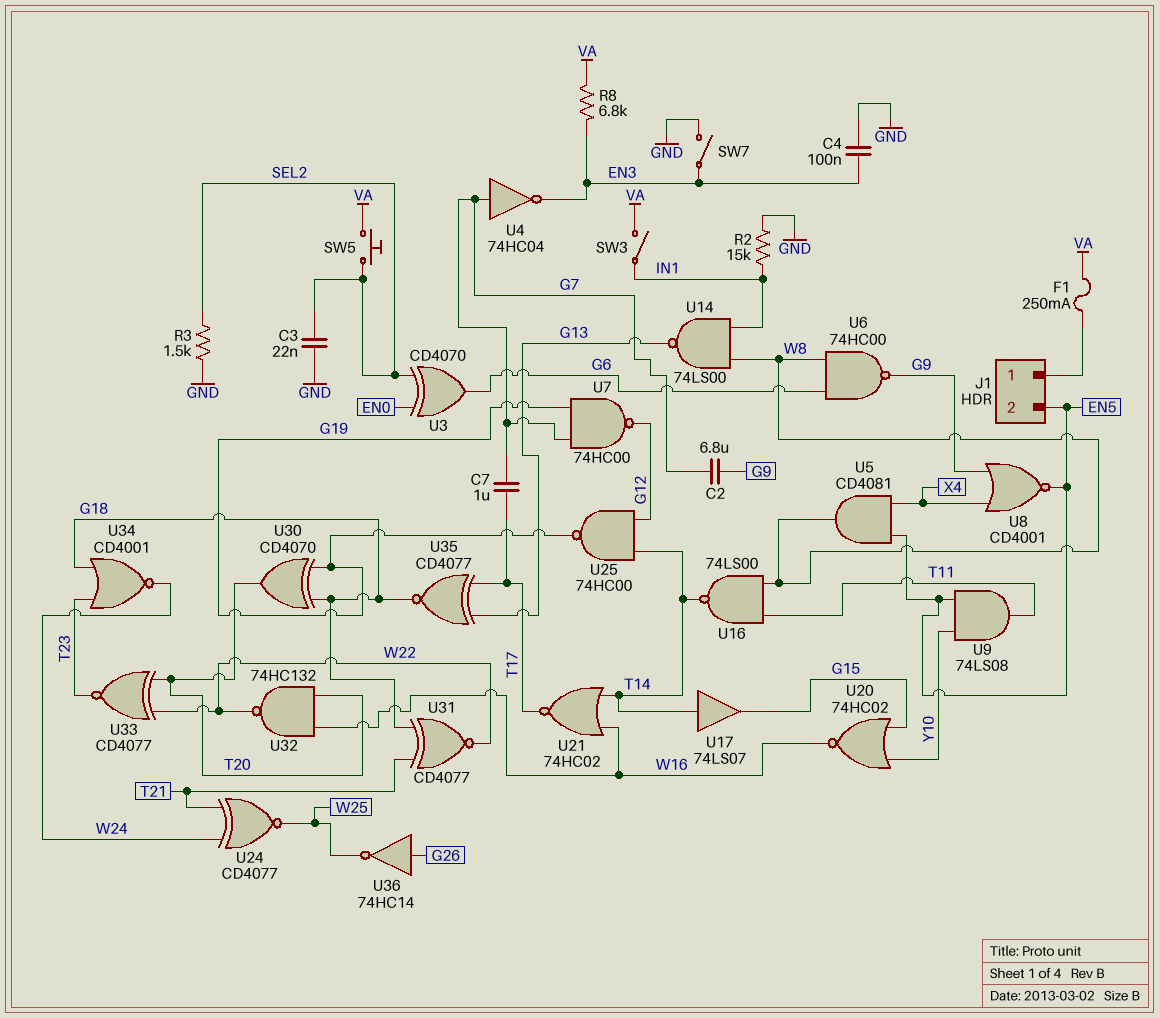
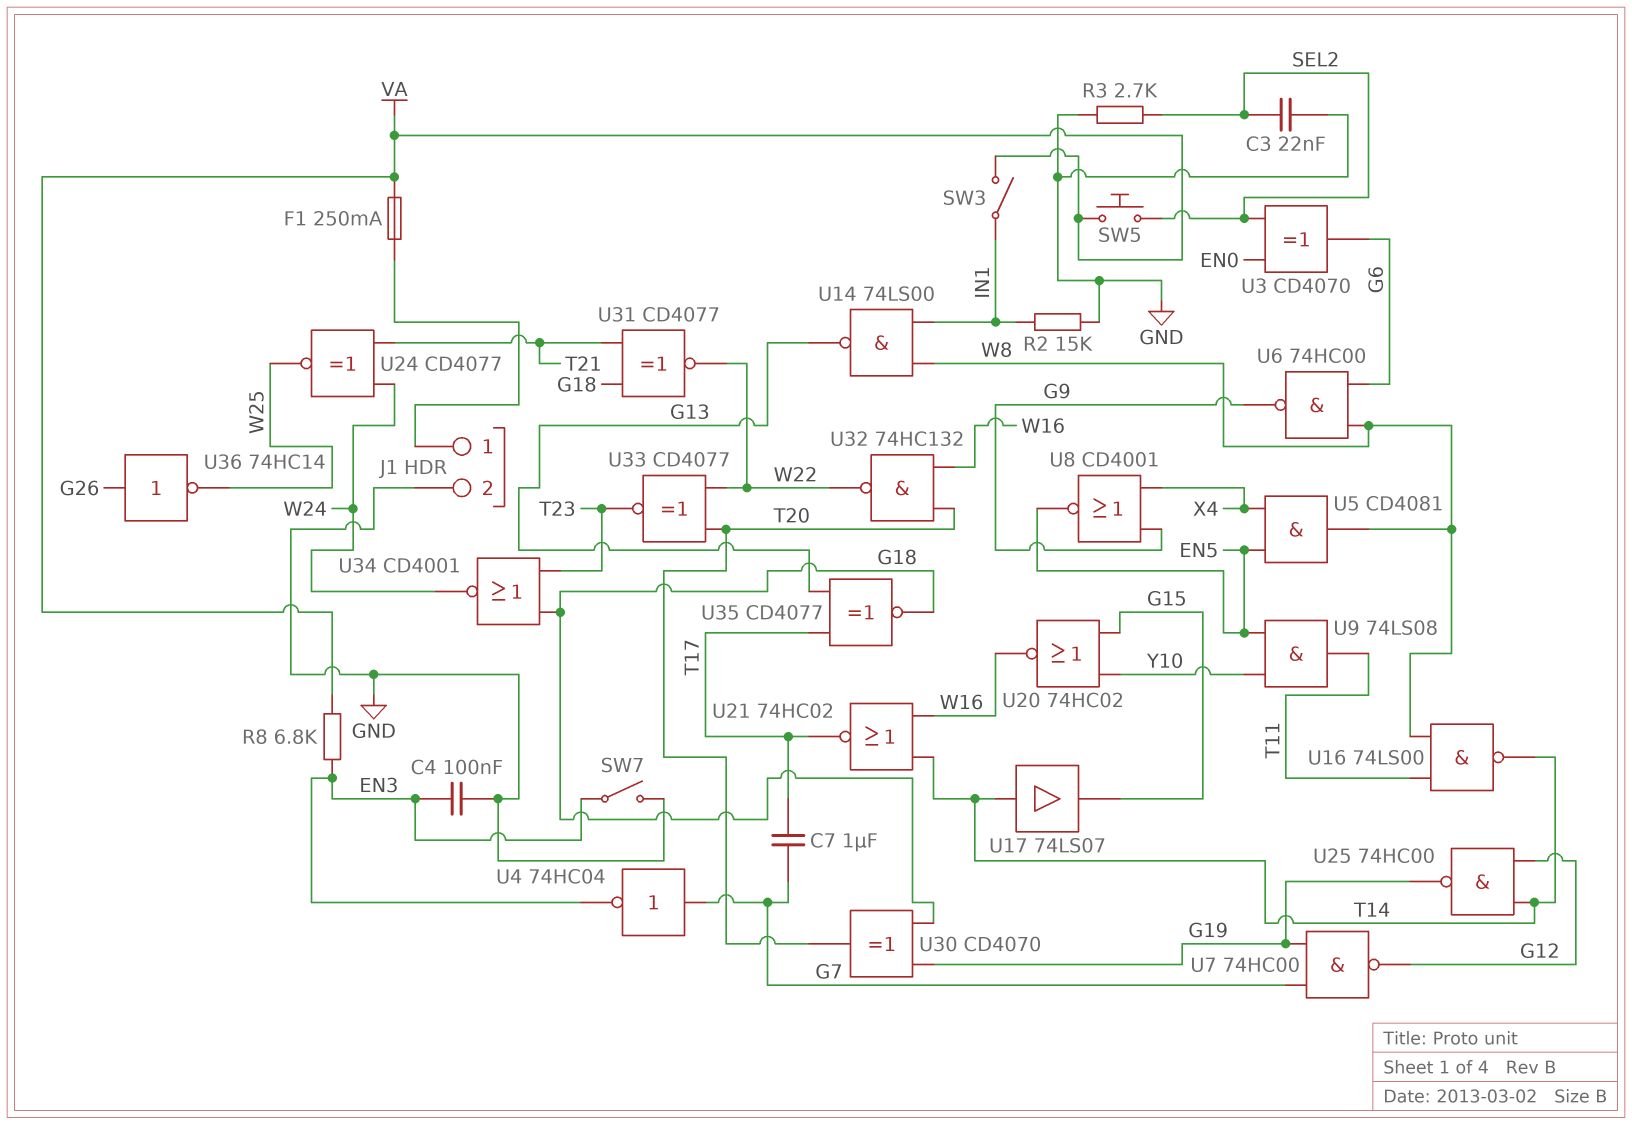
C2: 6.8uF (G7, G9) -> none
J1 pin 2: EN5 -> GND
R3: 1.5k (GND, SEL2) -> 2.7k (GND, SEL2)

